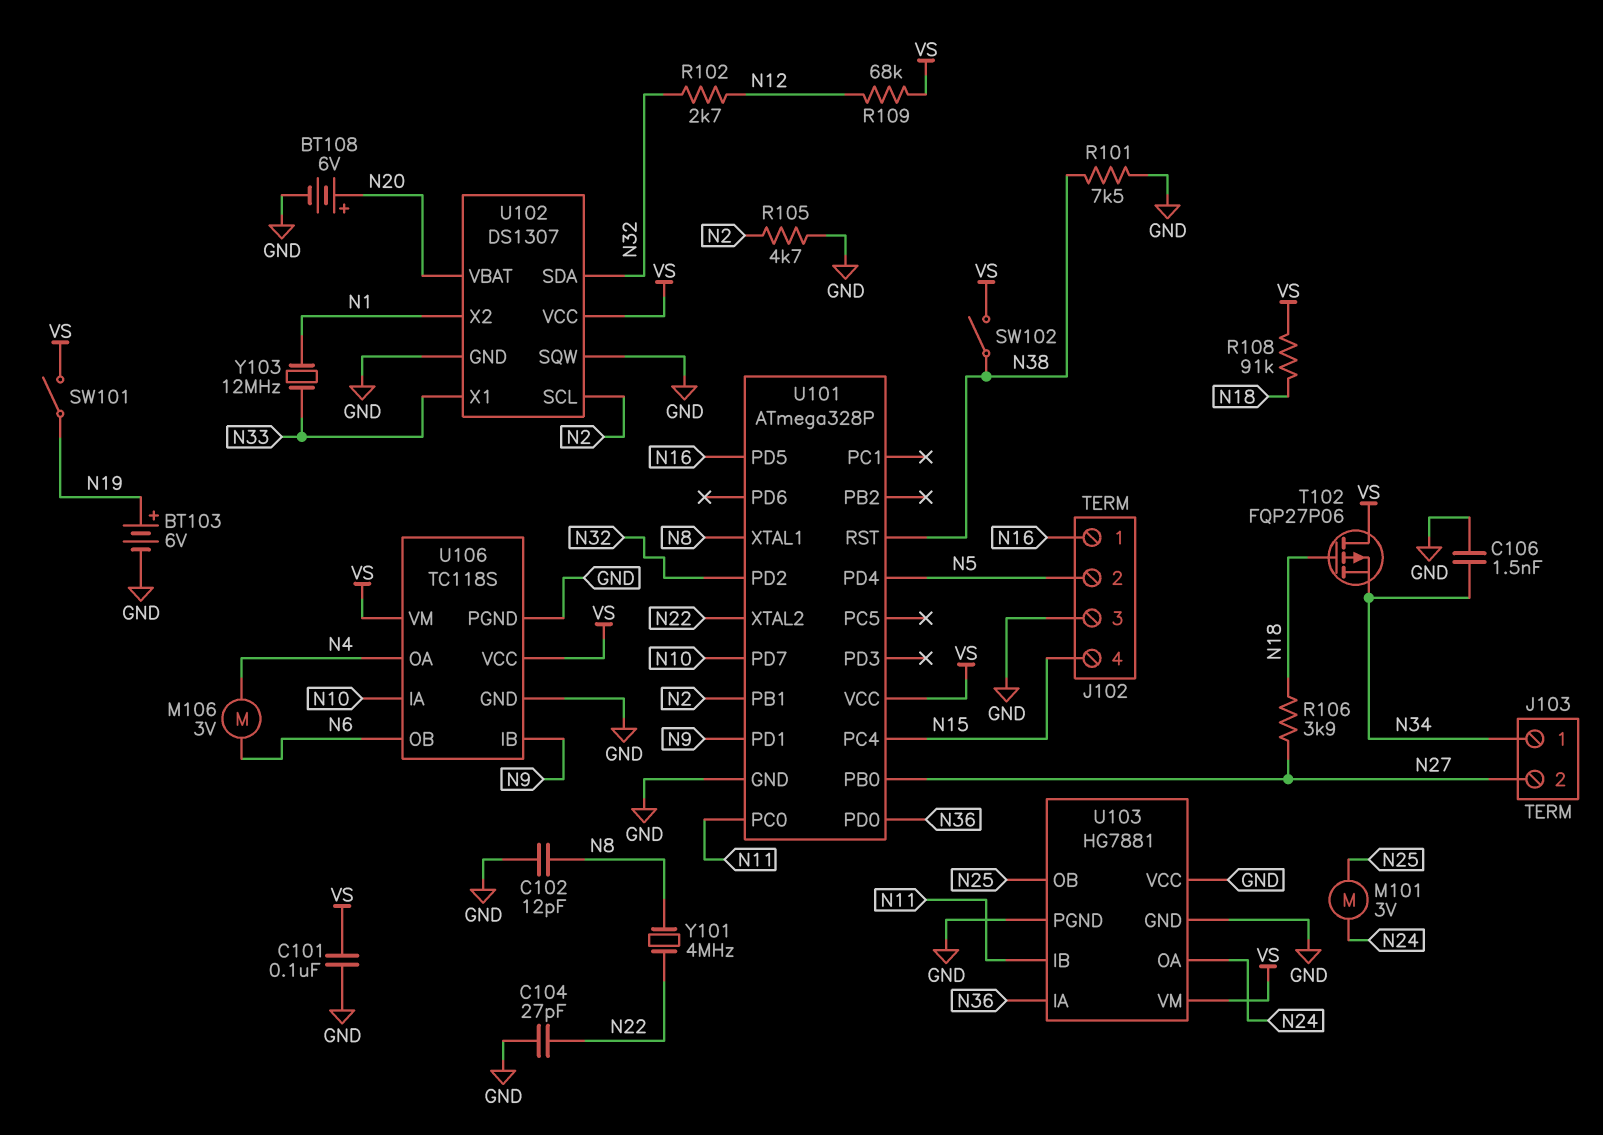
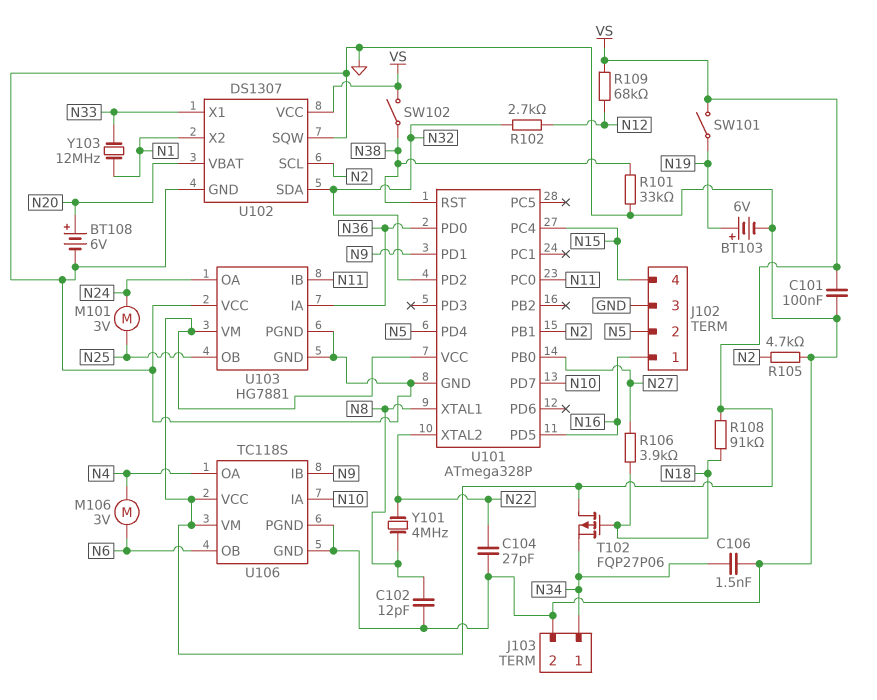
J103 pin 2: N27 -> GND
R101: 7.5k (GND, N38) -> 33k (GND, N38)

